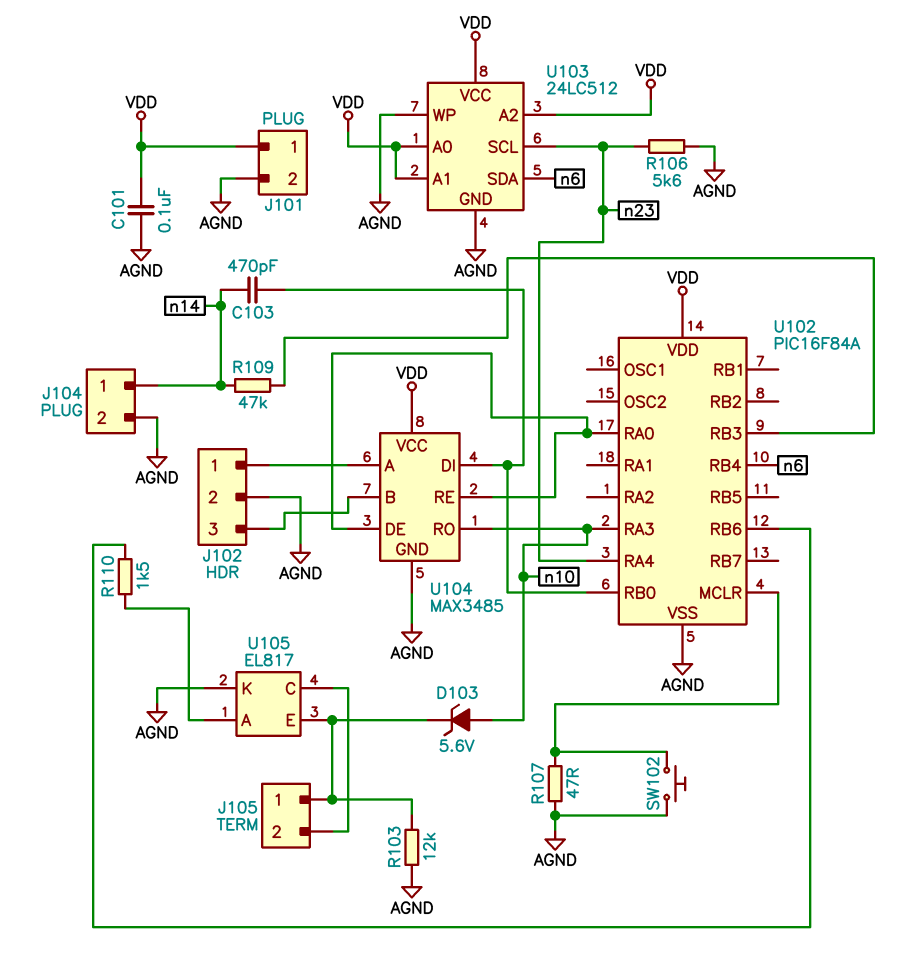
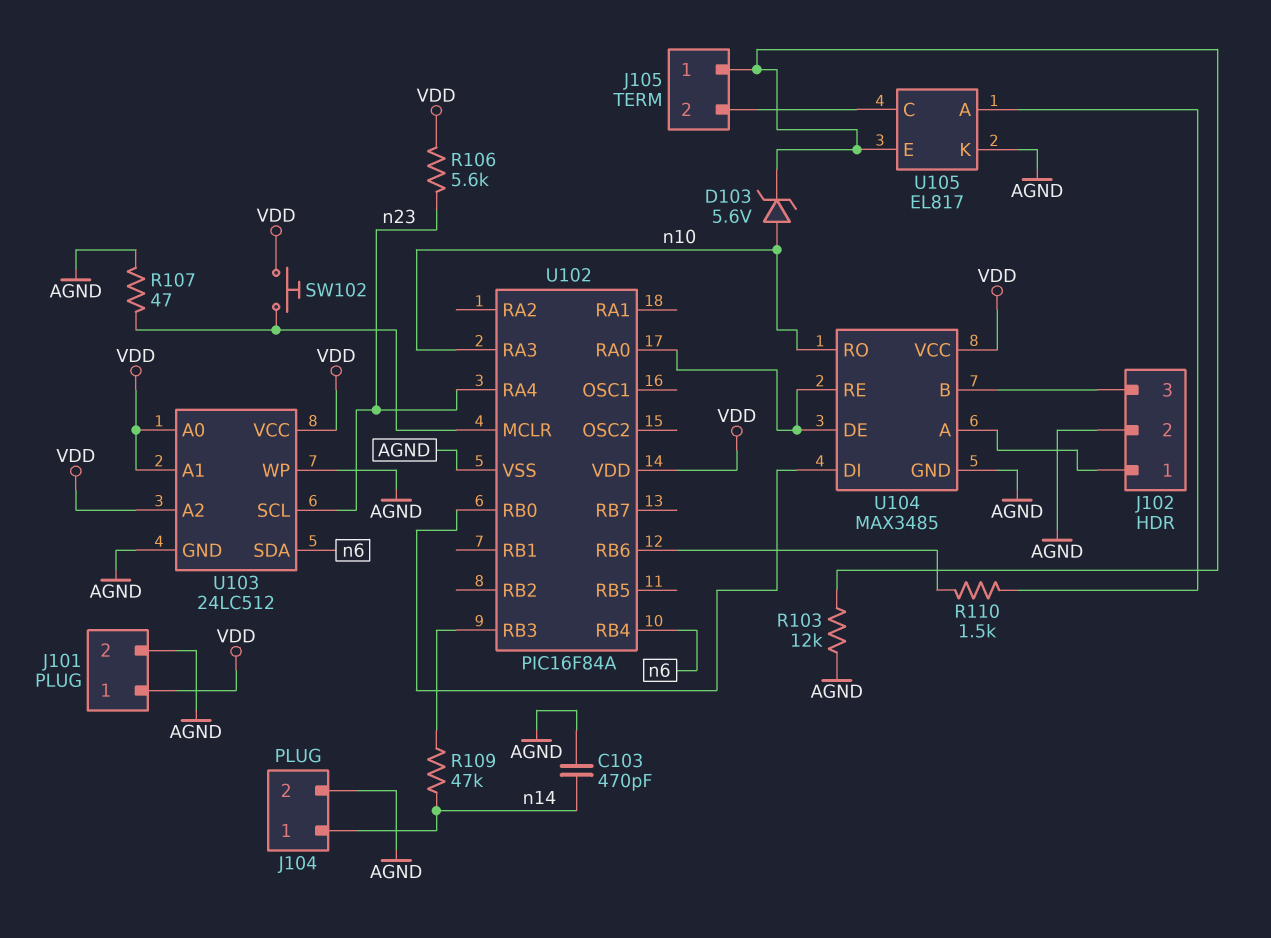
C101: 100nF (AGND, VDD) -> none
C103: 470pF (U102/RB0, n14) -> 470pF (AGND, n14)
R106: 5.6k (AGND, n23) -> 5.6k (VDD, n23)
SW102: button (AGND, U102/MCLR) -> button (U102/MCLR, VDD)

